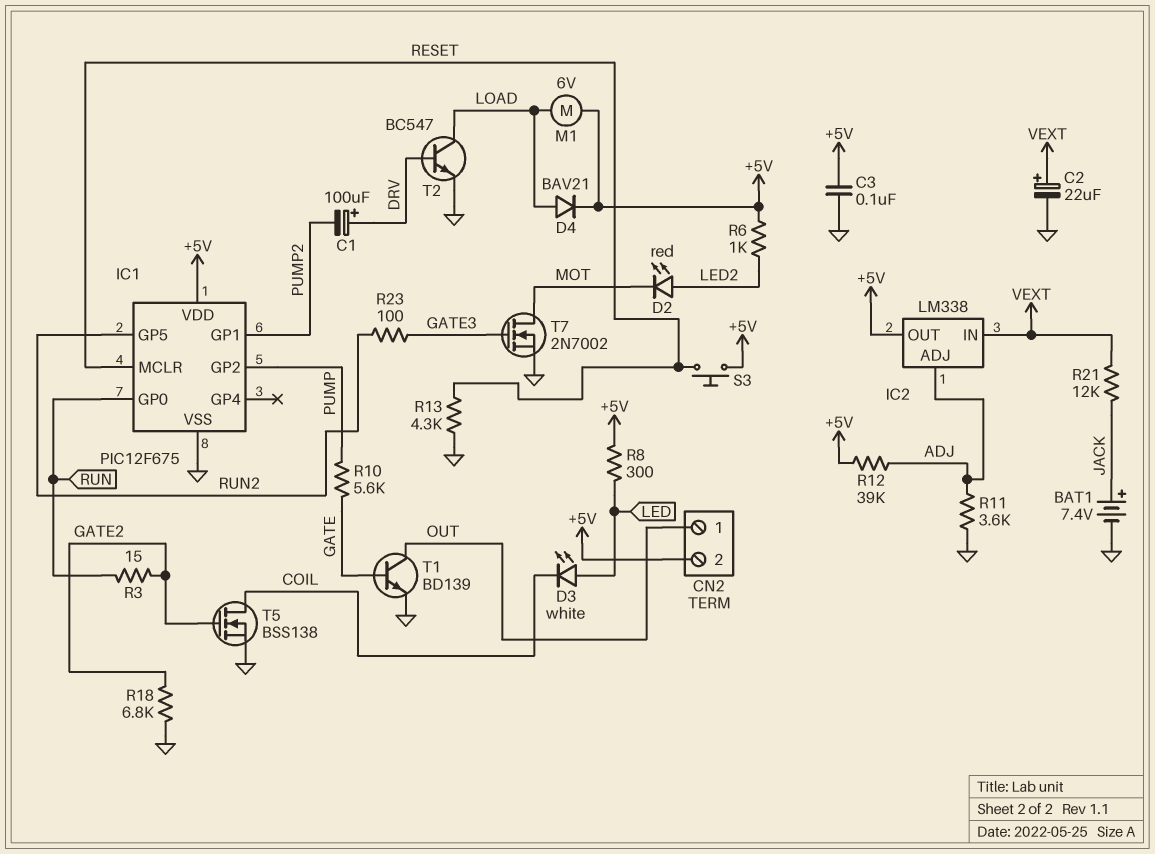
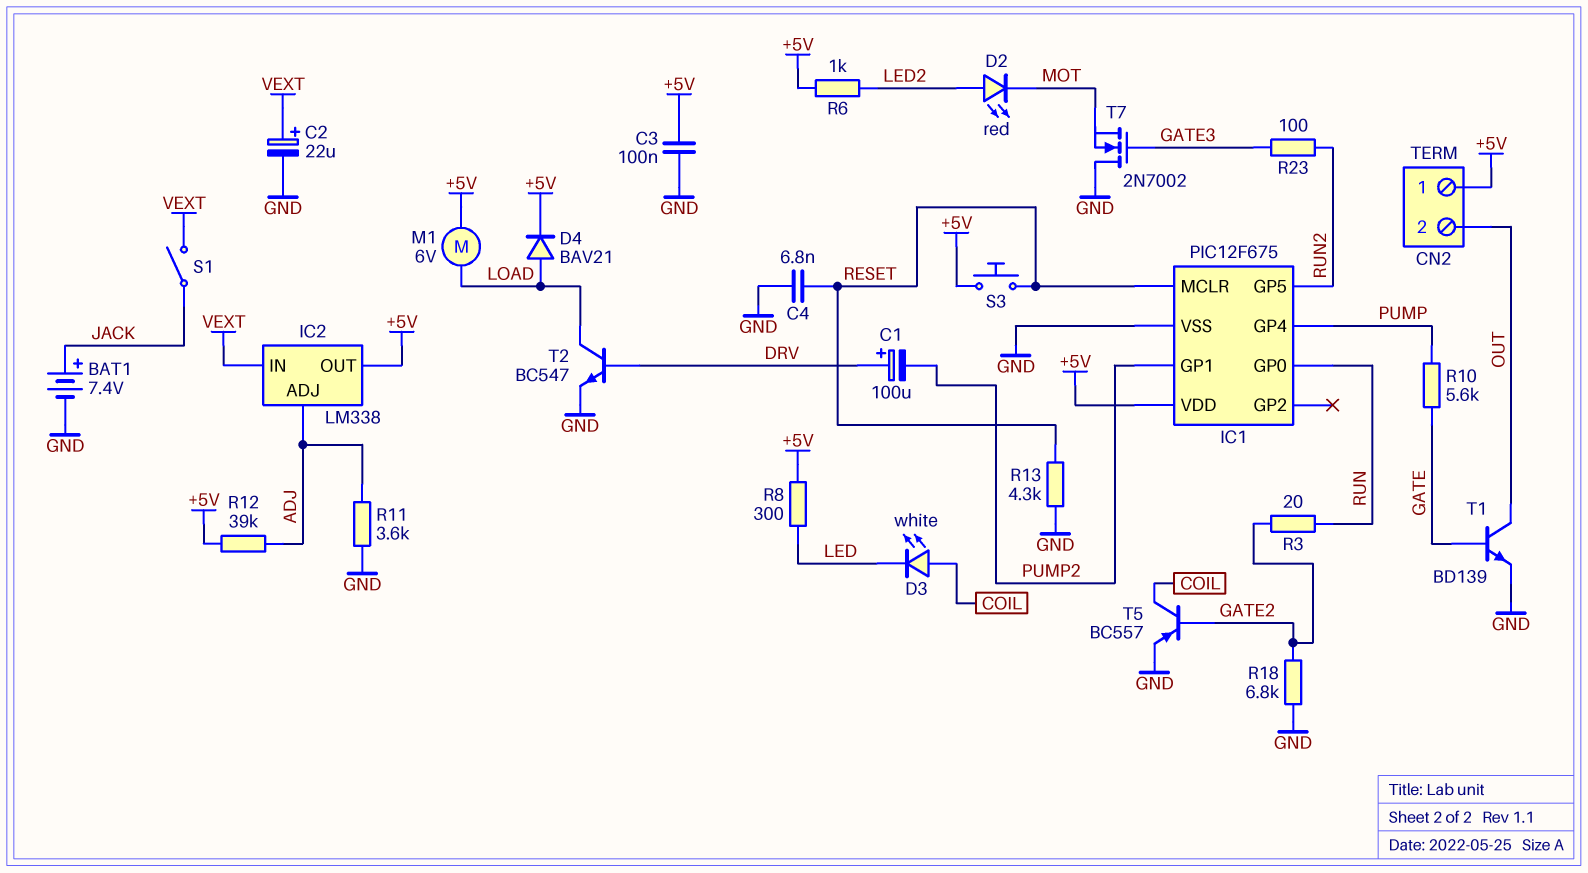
C4: none -> 6.8nF (GND, RESET)
CN2 pin 1: OUT -> +5V
CN2 pin 2: +5V -> OUT
D3: LED white (A LED, K COIL) -> LED white (A COIL, K LED)
IC1 pin GP2: PUMP -> none
IC1 pin GP4: none -> PUMP
R3: 15 (GATE2, RUN) -> 20 (GATE2, RUN)
R21: 12k (JACK, VEXT) -> none
S1: none -> switch (JACK, VEXT)
T5: NMOS BSS138 (G GATE2, D COIL, S GND) -> PNP BC557 (B GATE2, C COIL, E GND)
T7: NMOS 2N7002 (G GATE3, D MOT, S GND) -> NMOS 2N7002 (G GATE3, D GND, S MOT)

